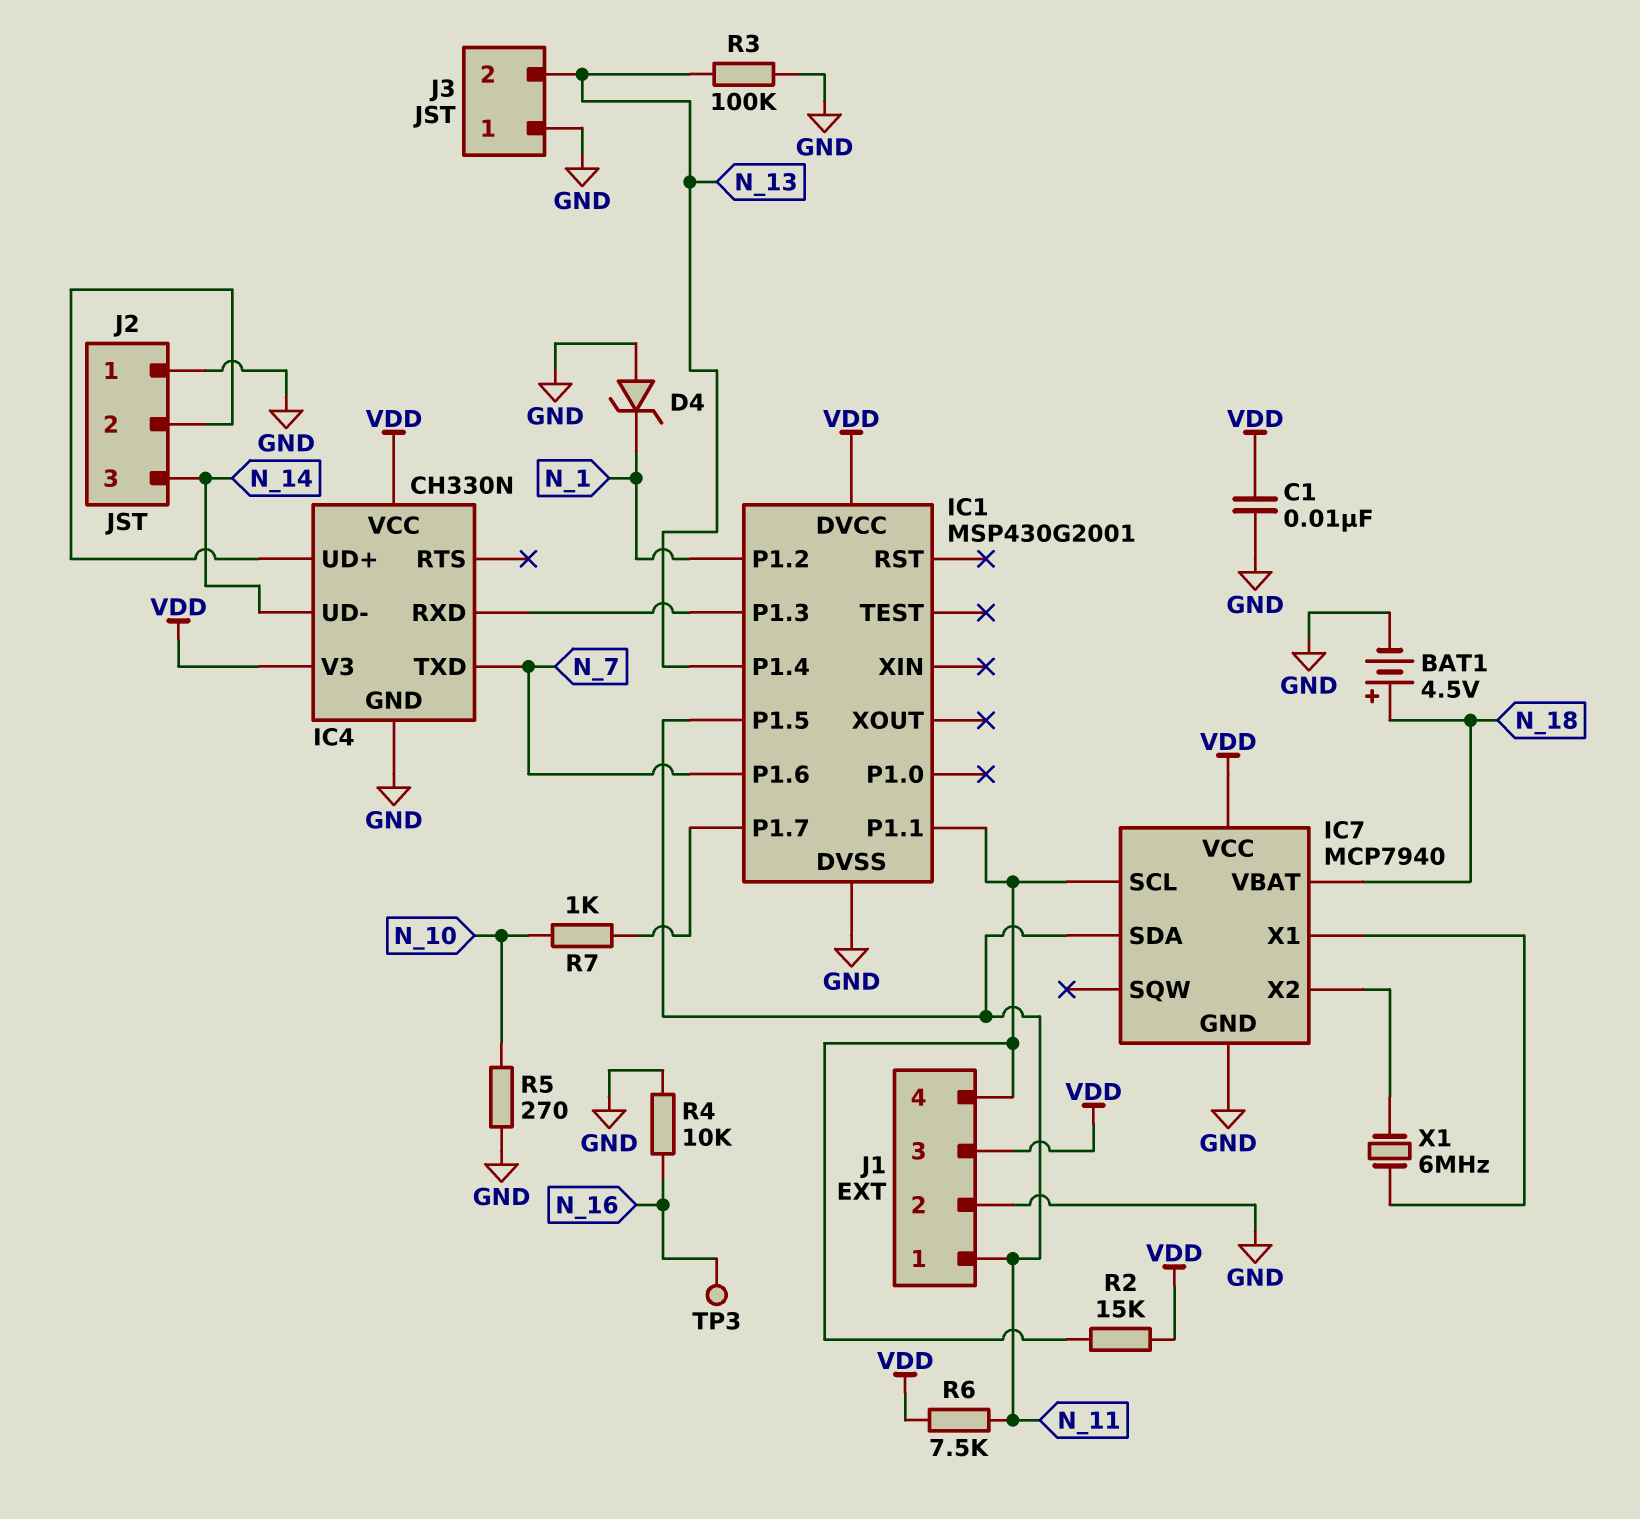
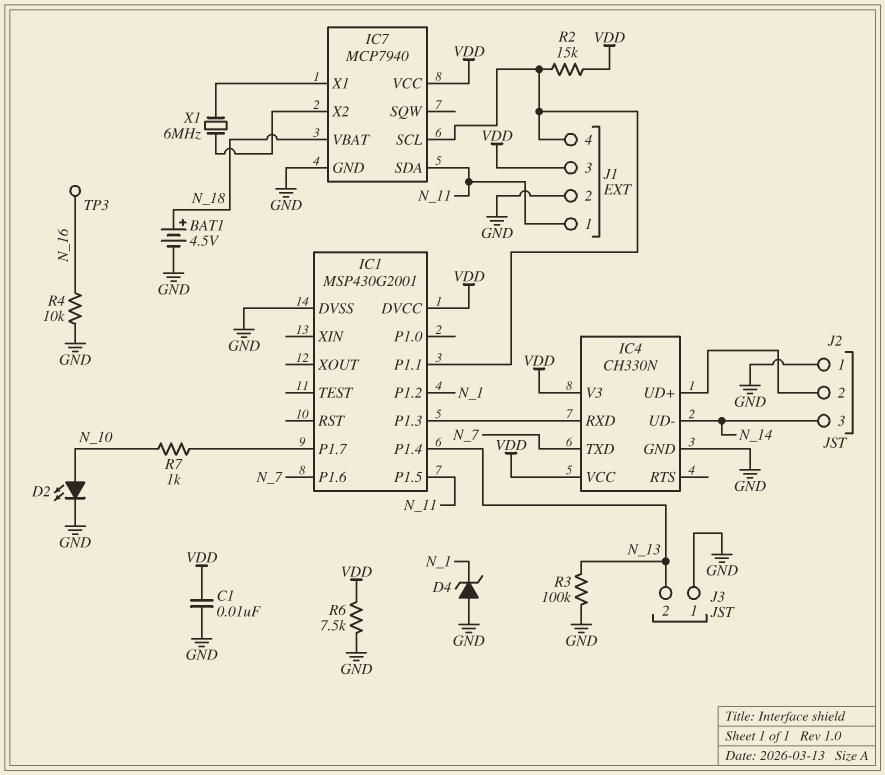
D2: none -> LED (A N_10, K GND)
R5: 270 (GND, N_10) -> none
R6: 7.5k (N_11, VDD) -> 7.5k (GND, VDD)

